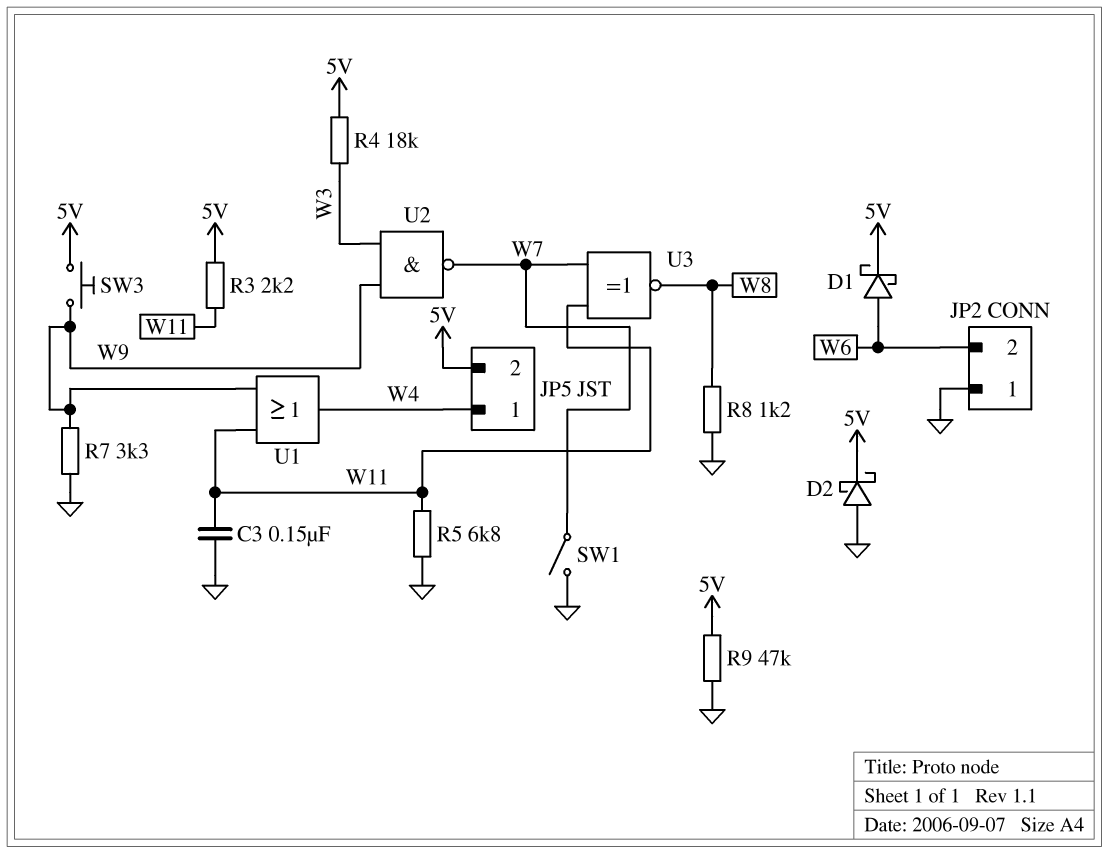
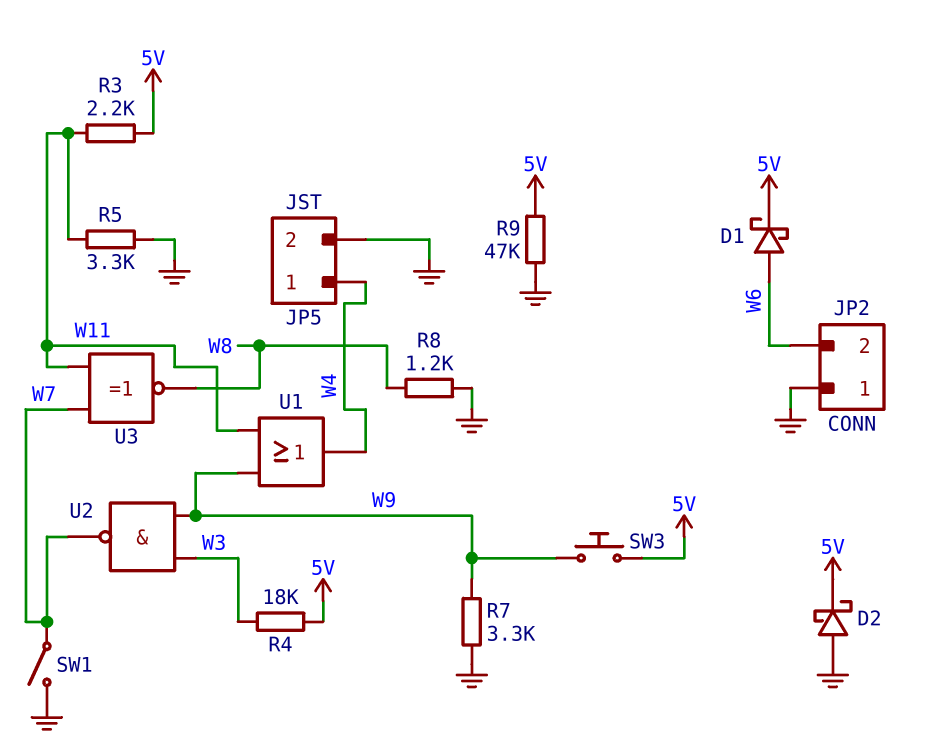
C3: 150nF (GND, W11) -> none
JP5 pin 2: 5V -> GND
R5: 6.8k (GND, W11) -> 3.3k (GND, W11)

